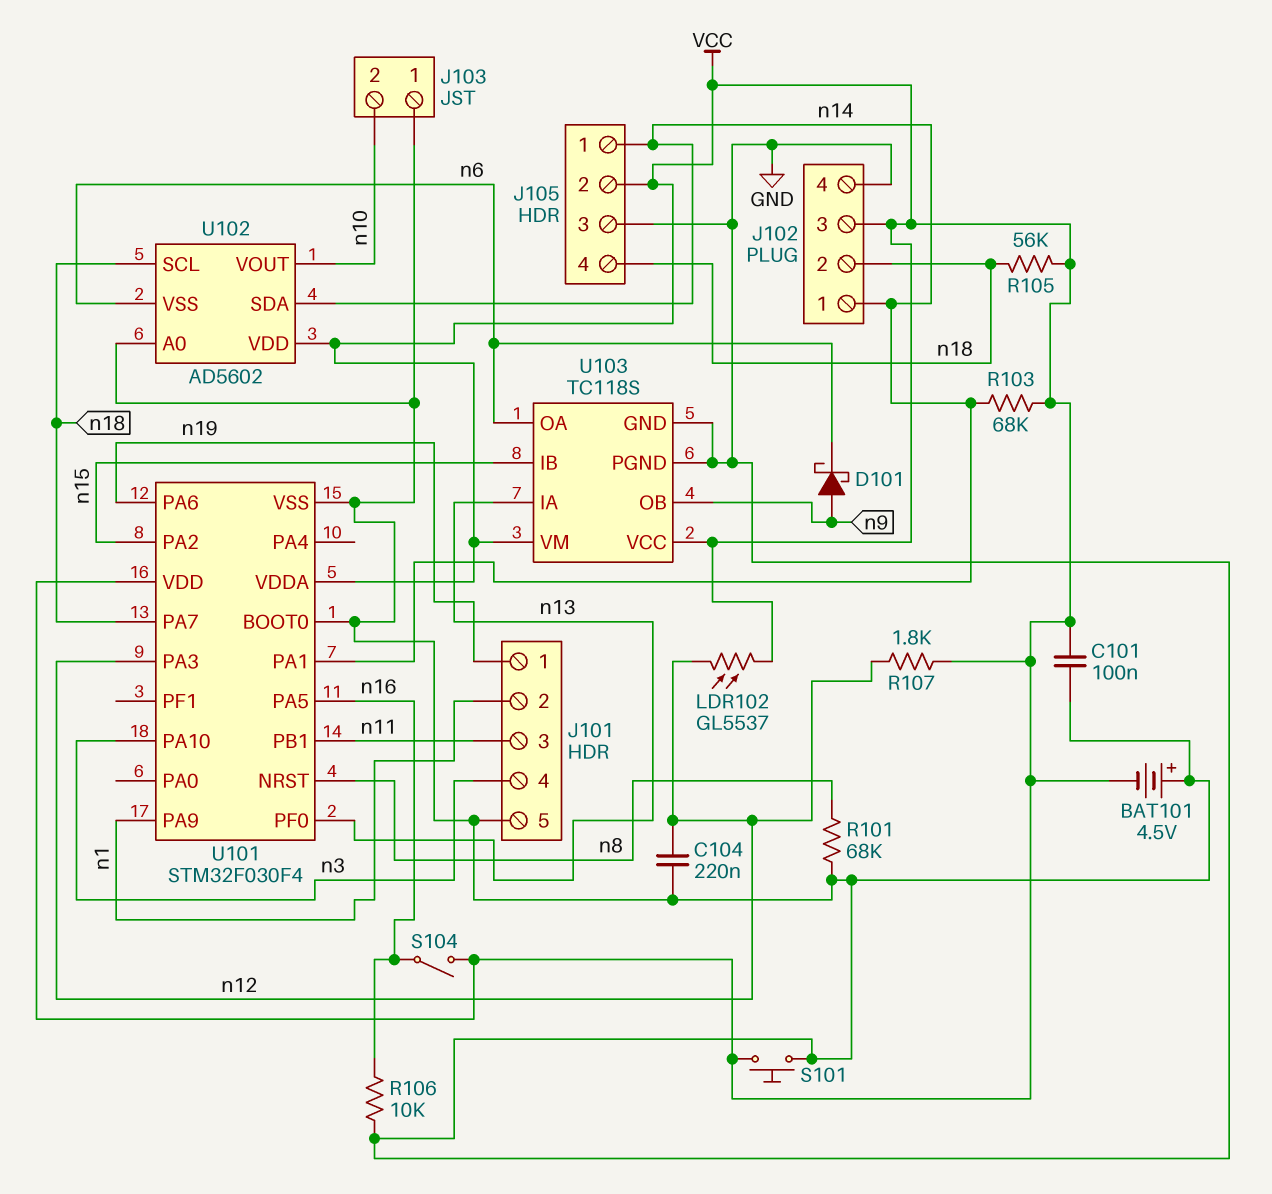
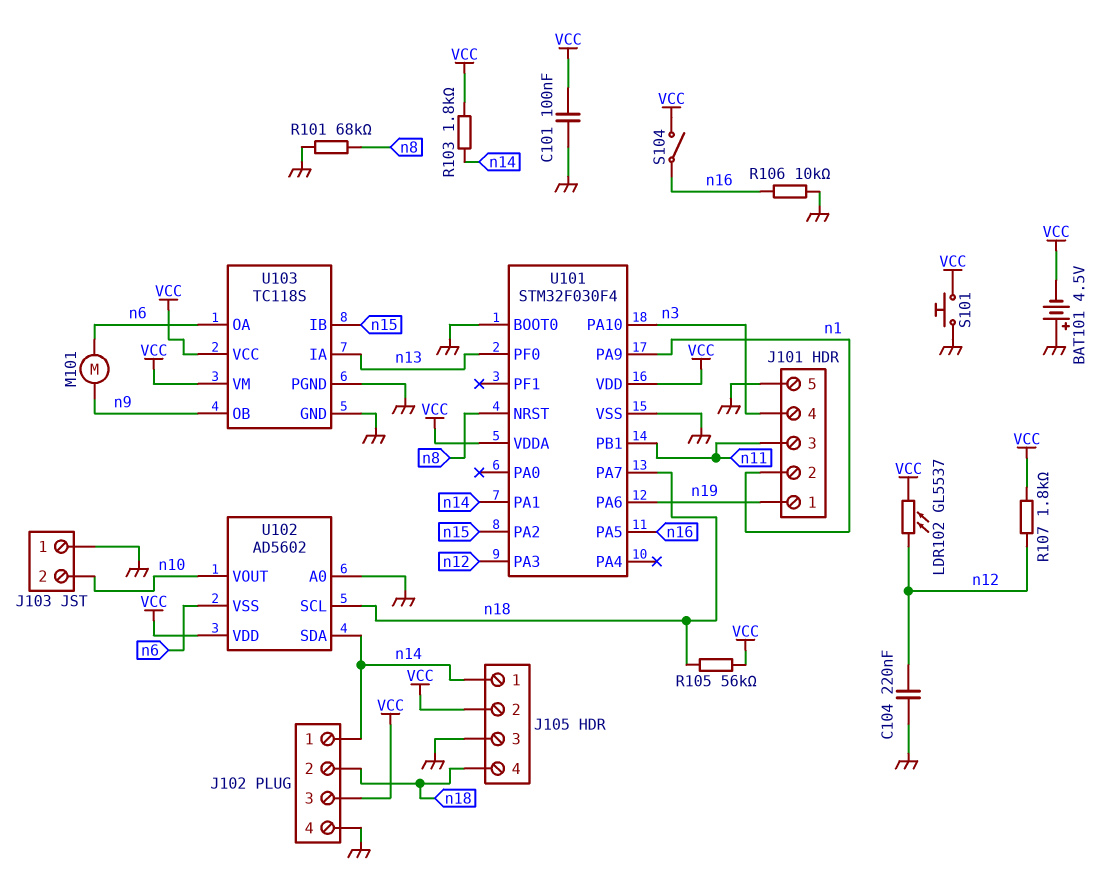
D101: schottky (A n9, K n6) -> none
M101: none -> motor (n6, n9)
R103: 68k (VCC, n14) -> 1.8k (VCC, n14)

